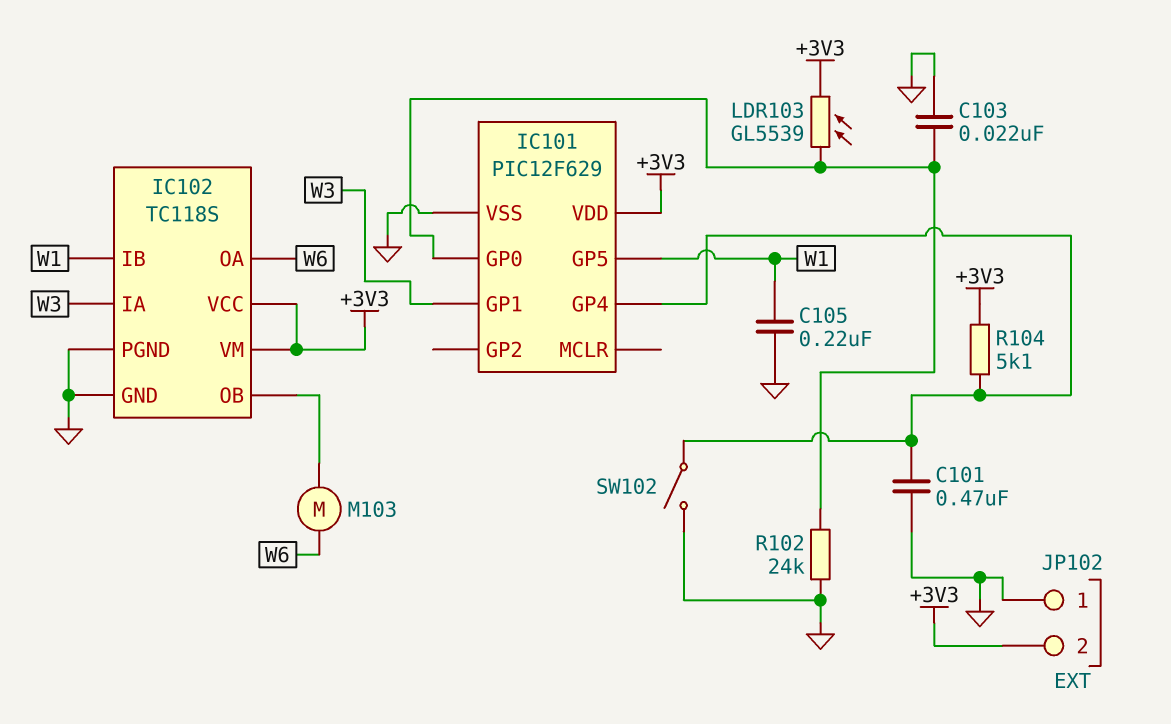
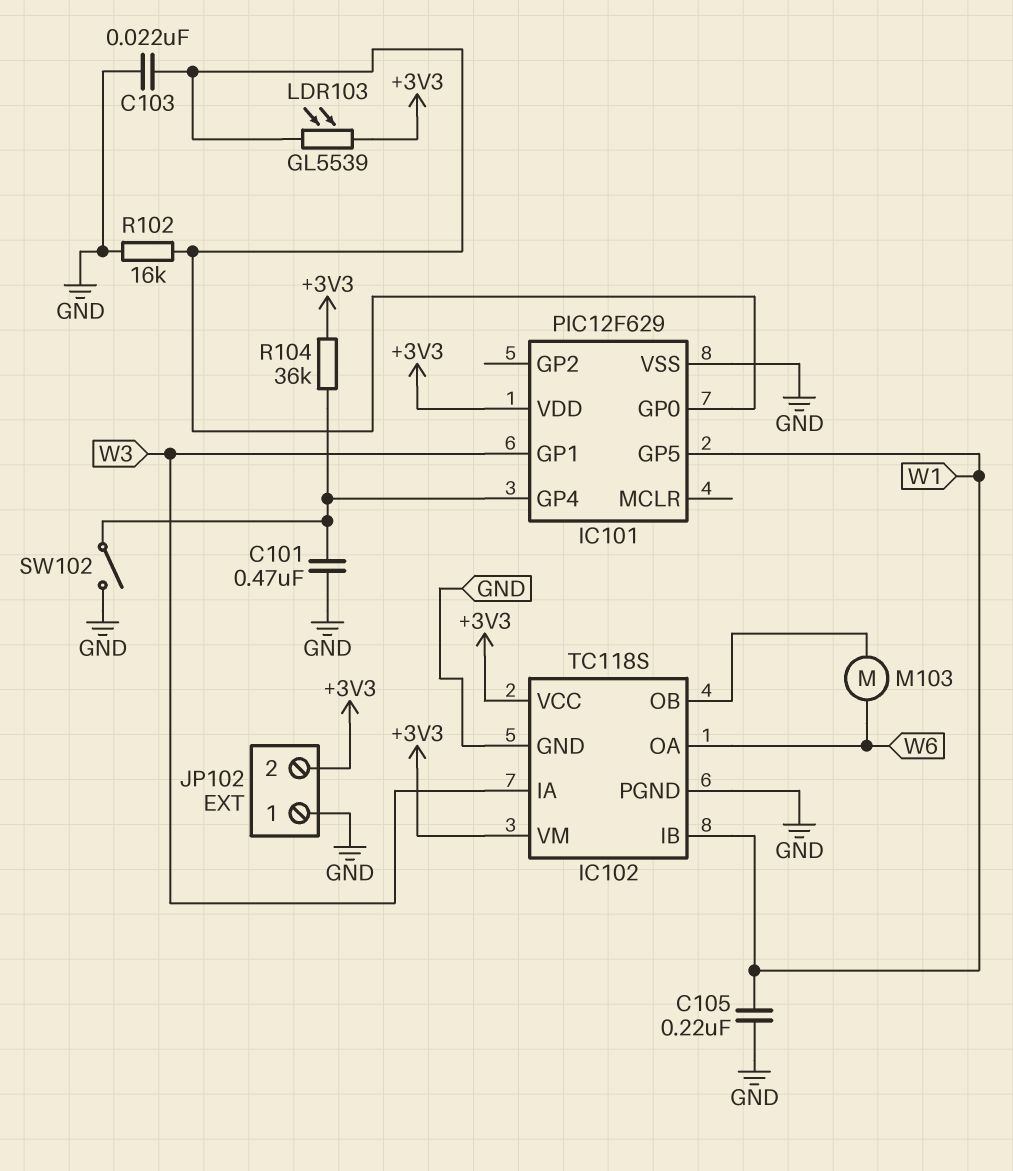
R102: 24k (GND, IC101/GP0) -> 16k (GND, IC101/GP0)
R104: 5.1k (+3V3, IC101/GP4) -> 36k (+3V3, IC101/GP4)

